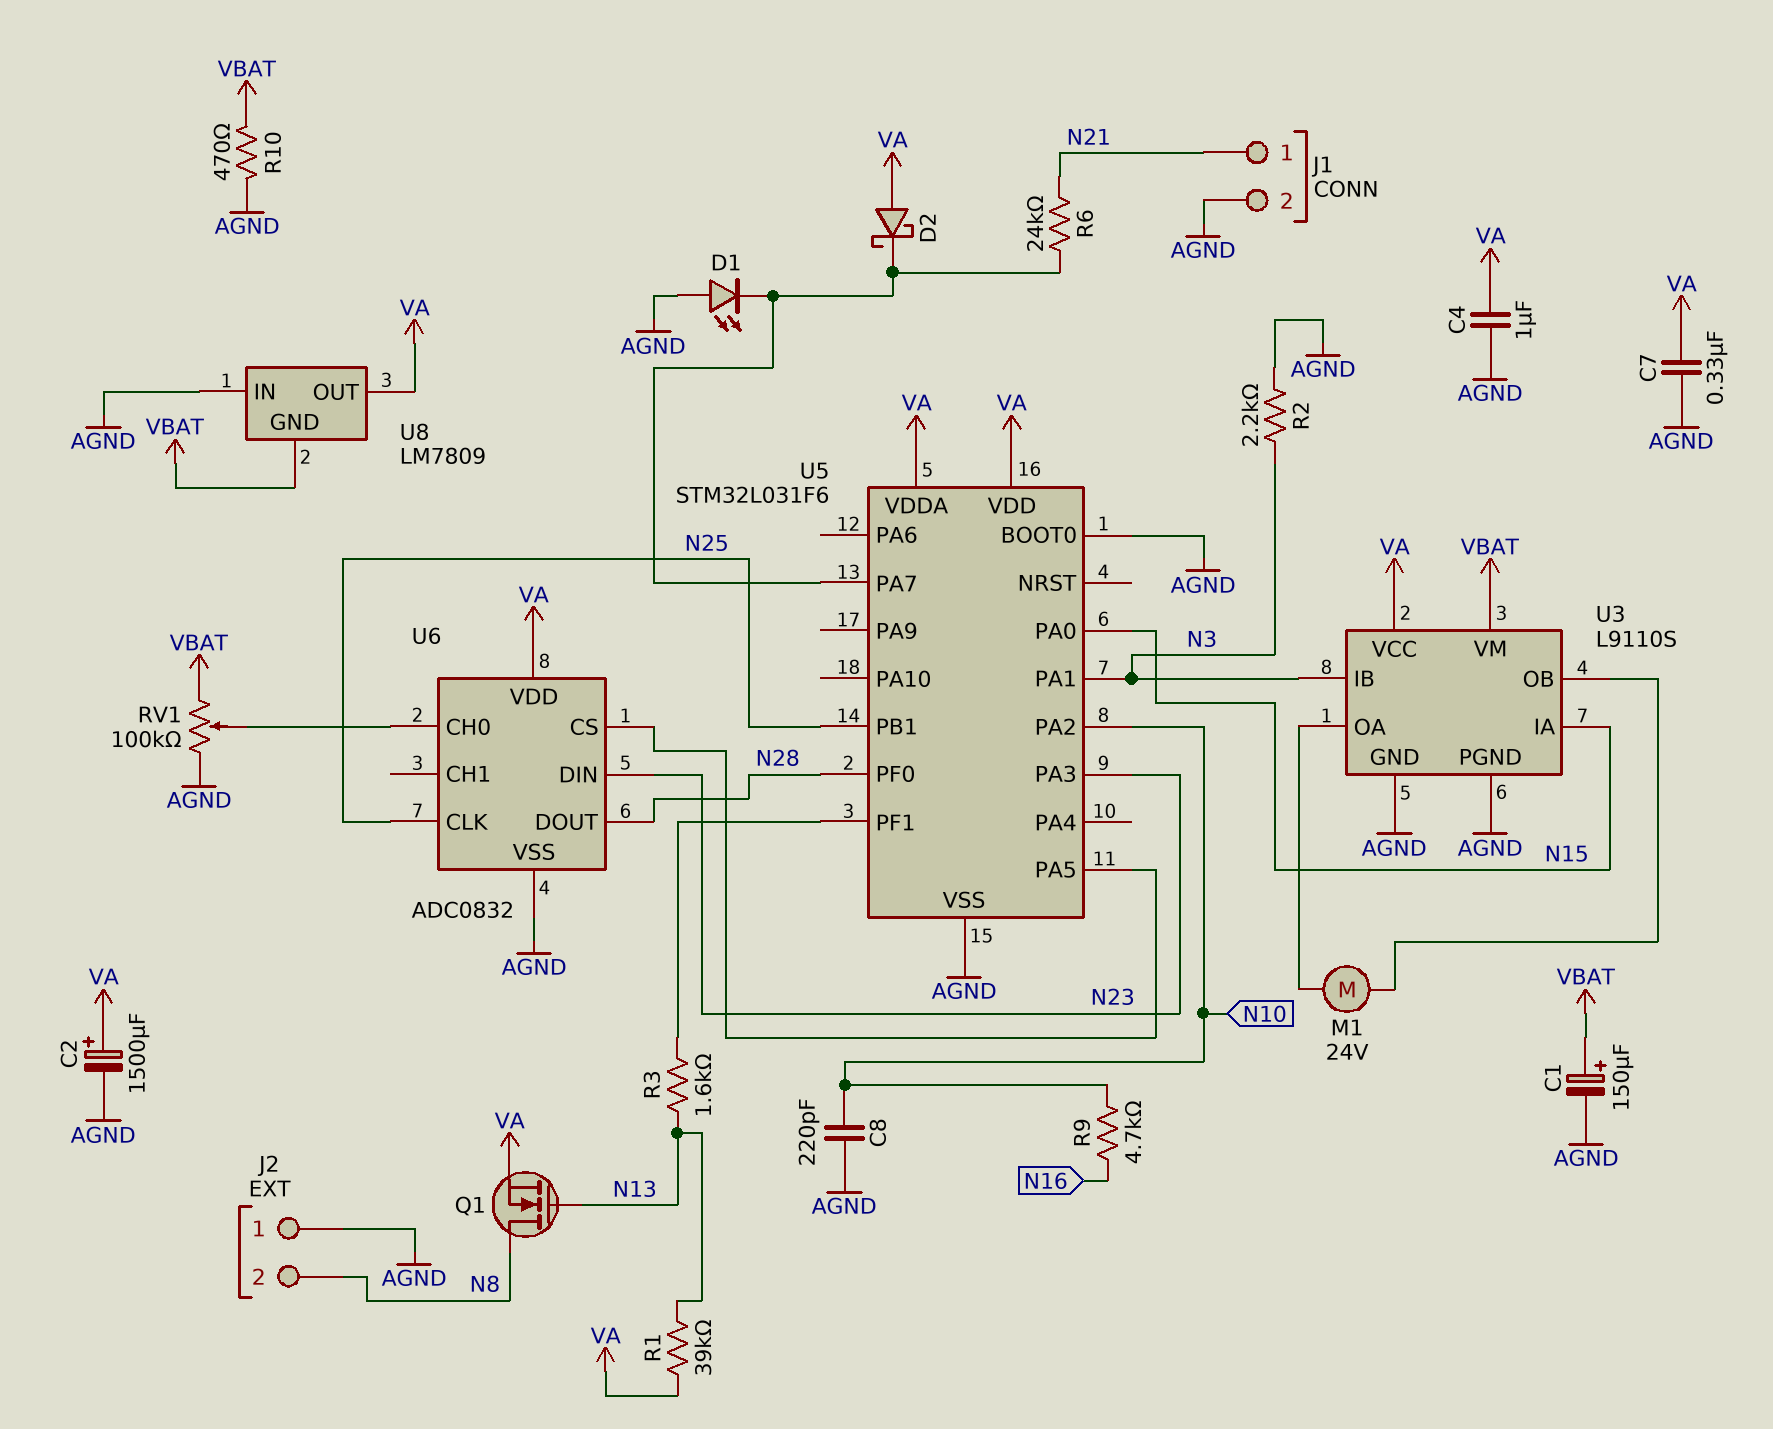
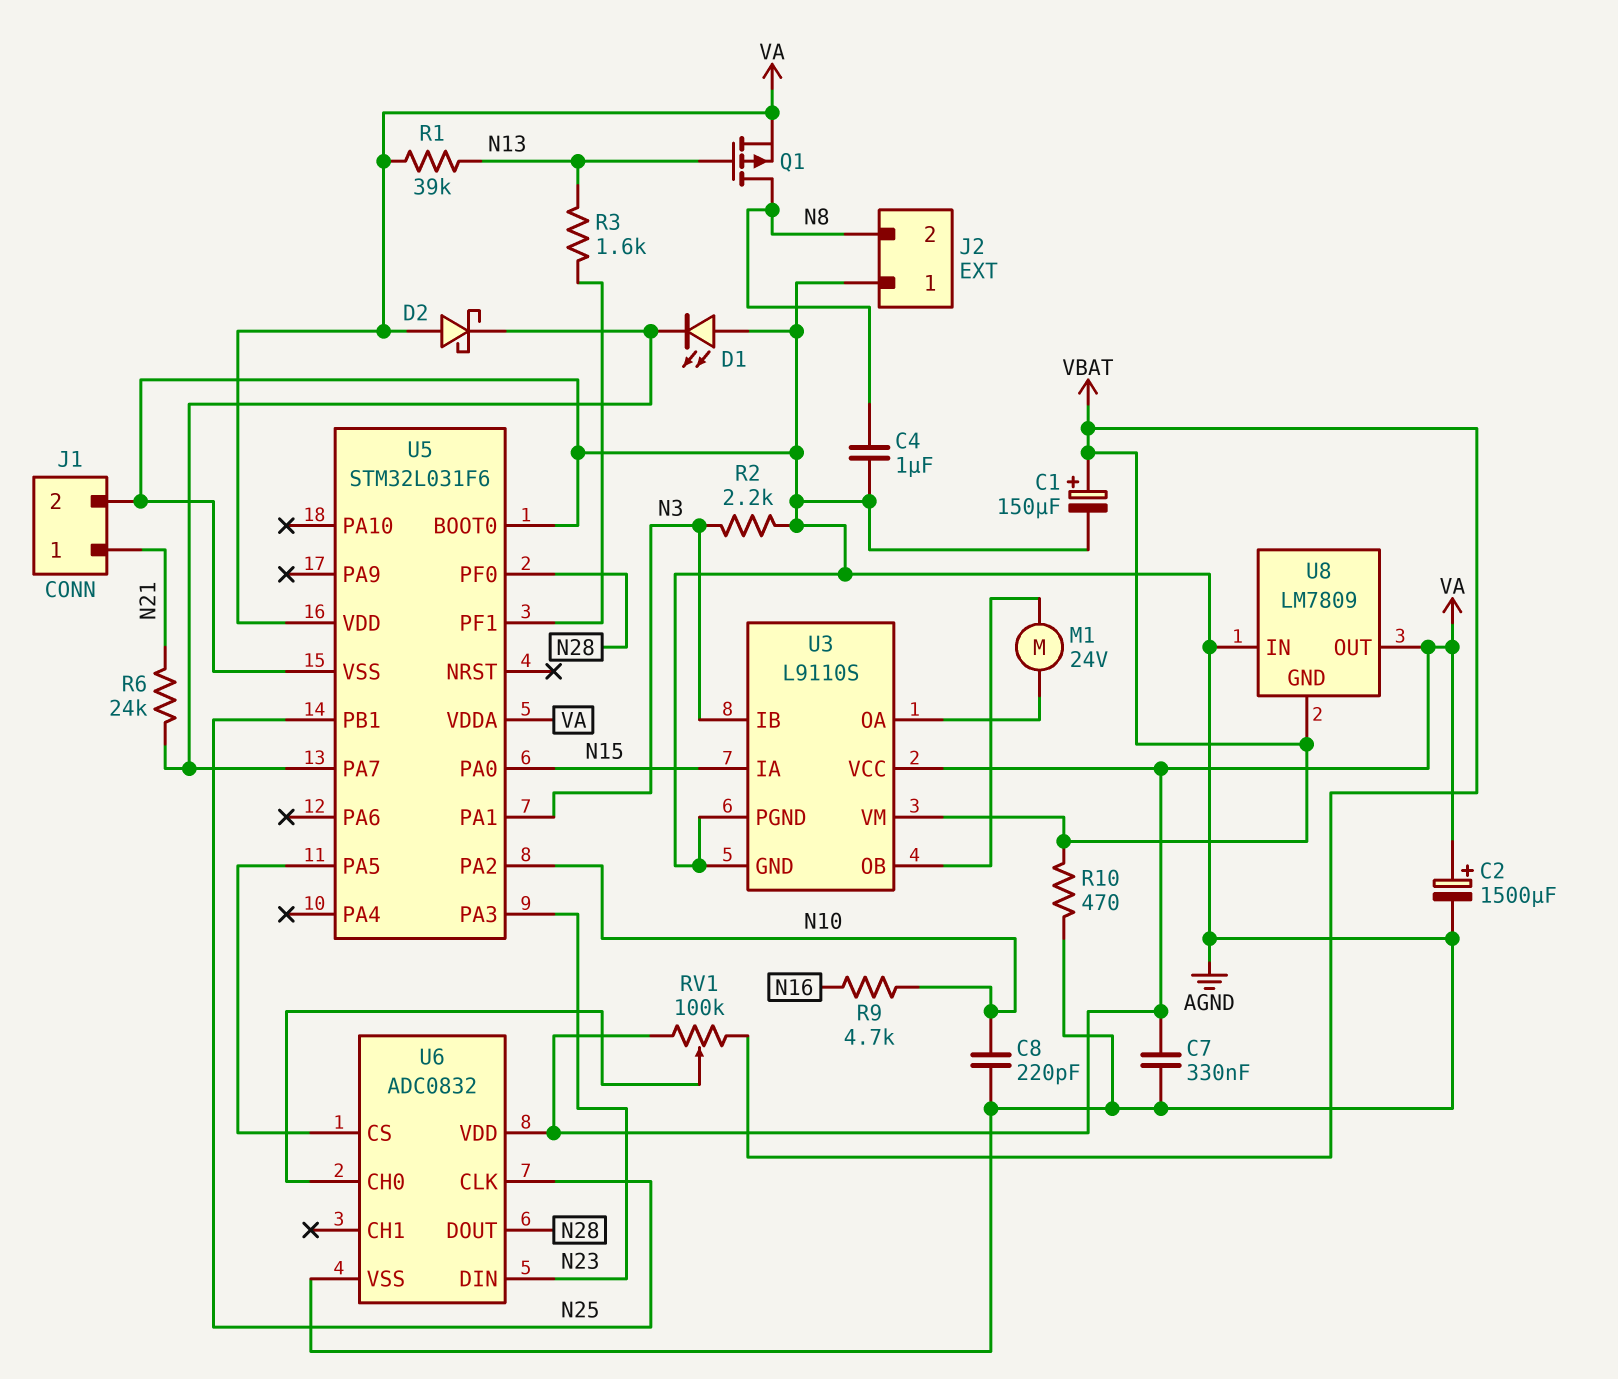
C4: 1uF (AGND, VA) -> 1uF (AGND, N8)
Q1: NMOS (G N13, D N8, S VA) -> PMOS (G N13, D N8, S VA)
RV1: 100k (AGND, VBAT, wiper U6/CH0) -> 100k (VA, VBAT, wiper U6/CH0)

